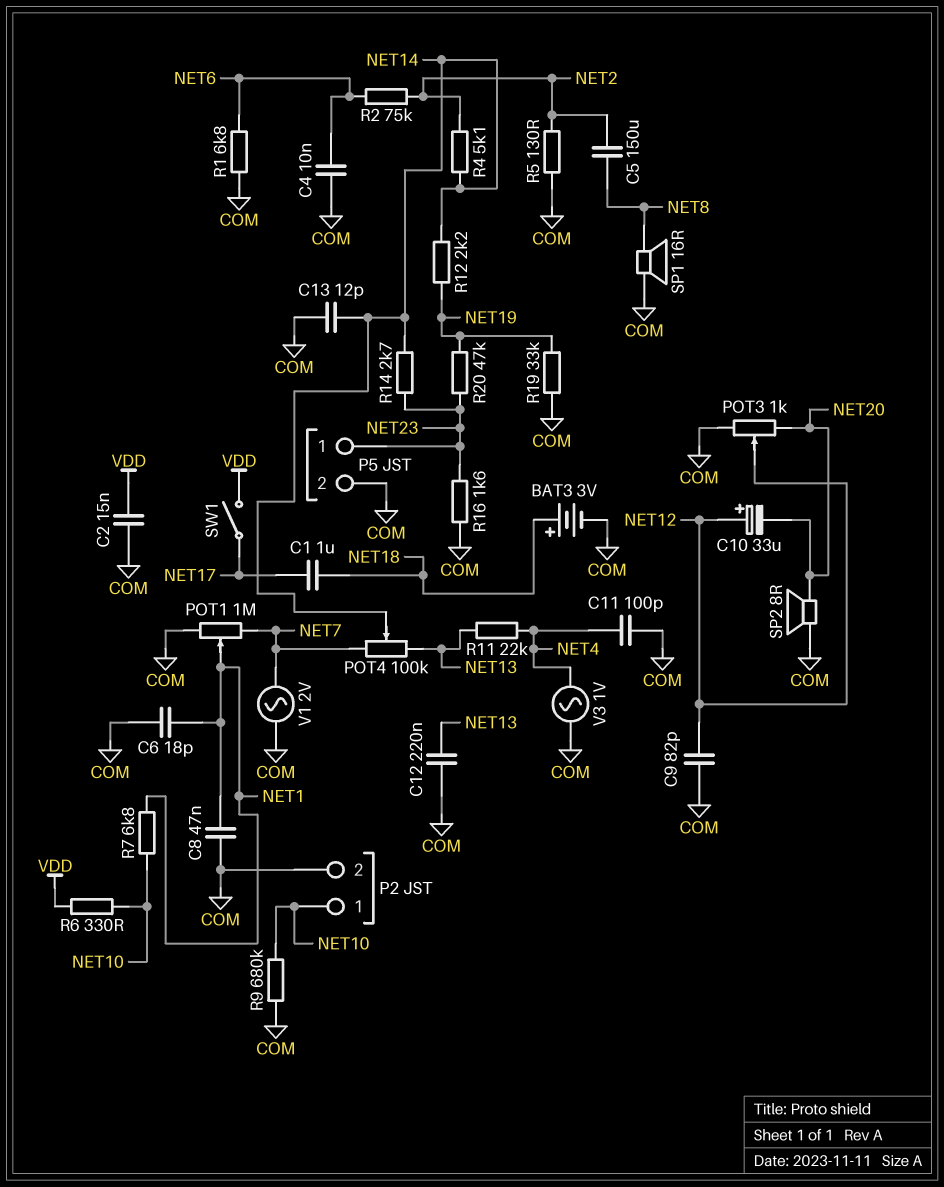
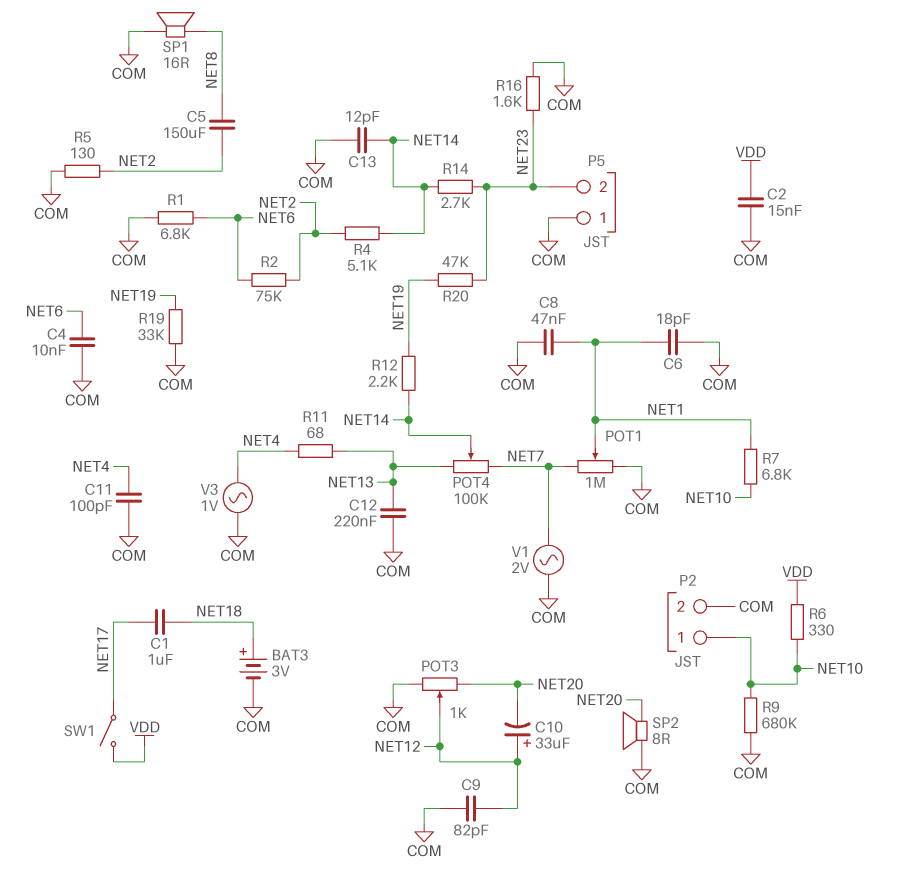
P5 pin 1: NET23 -> COM
P5 pin 2: COM -> NET23
R11: 22k (NET4, NET13) -> 68 (NET4, NET13)

